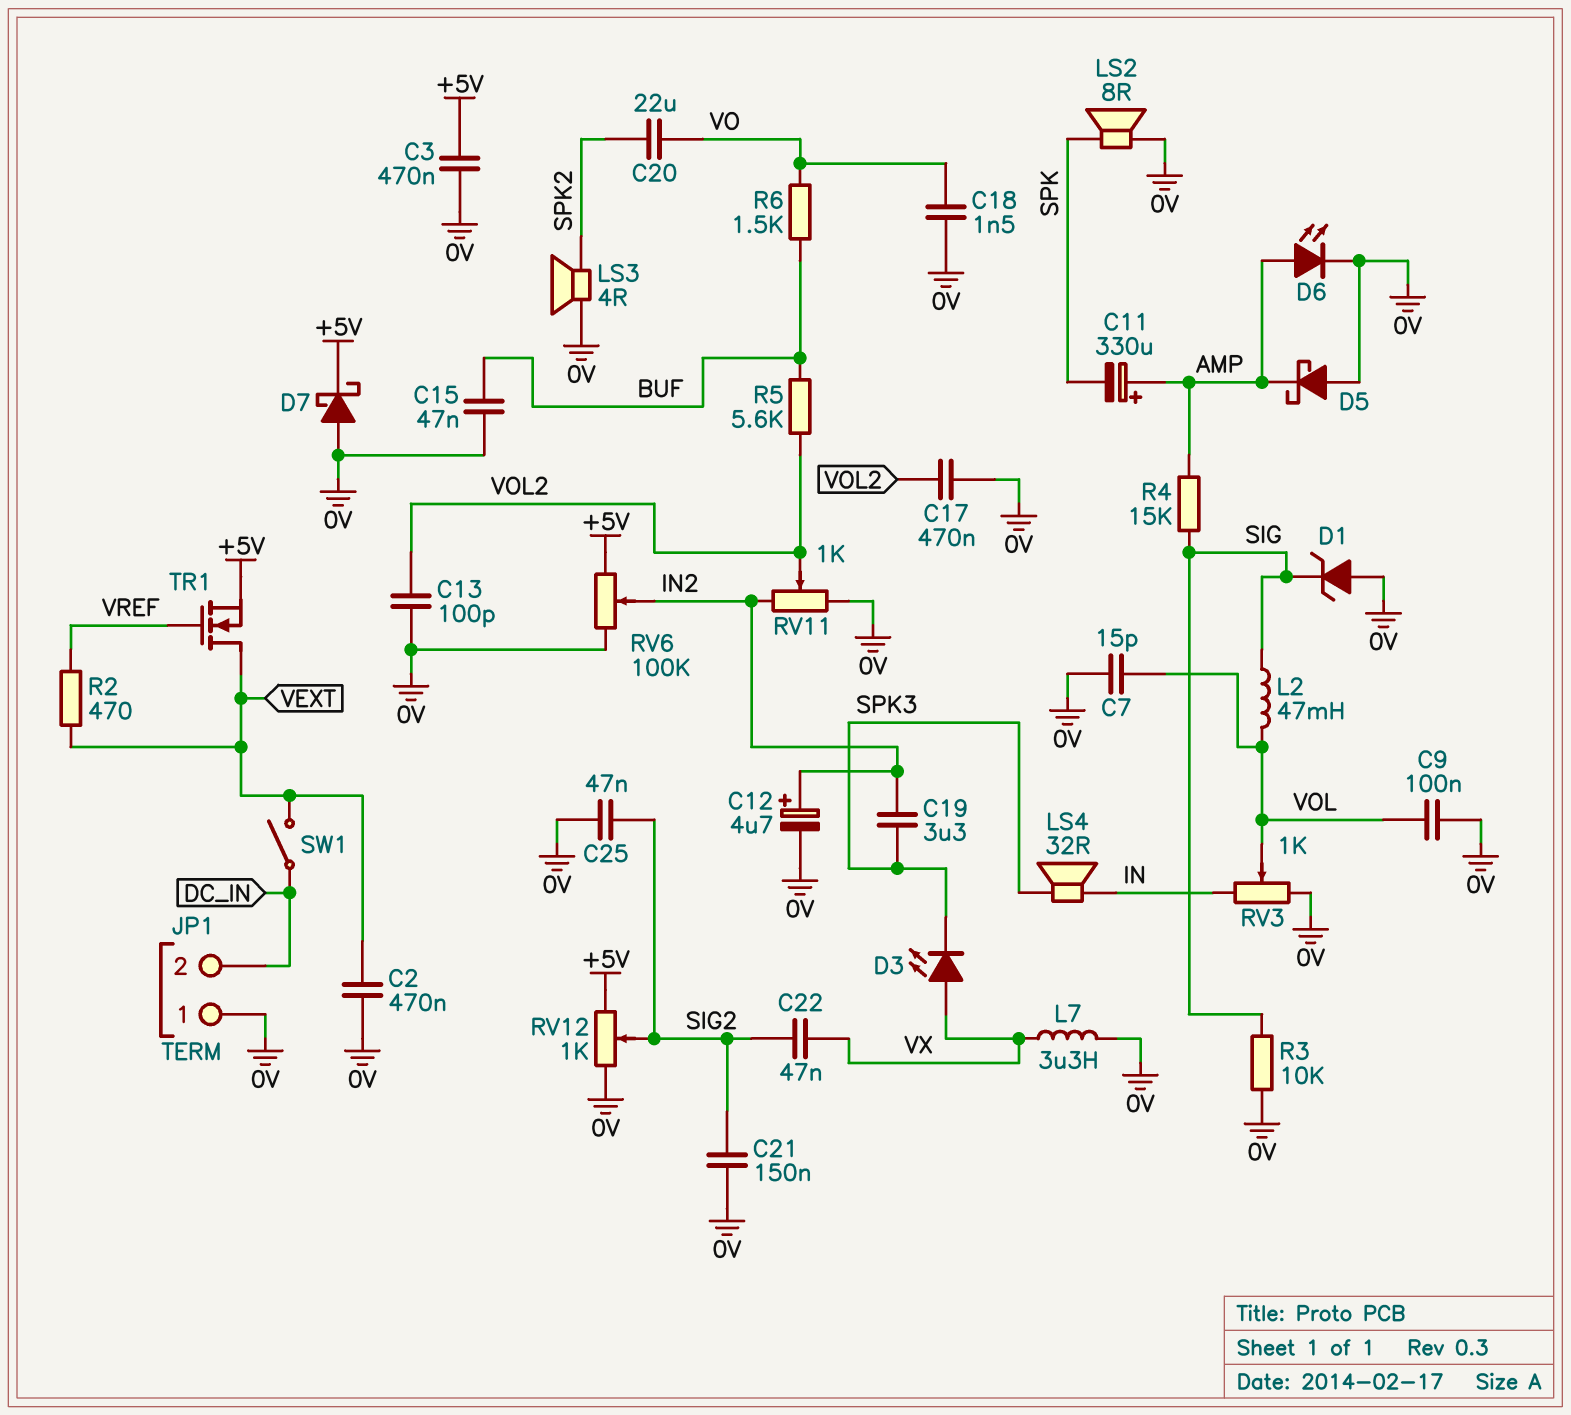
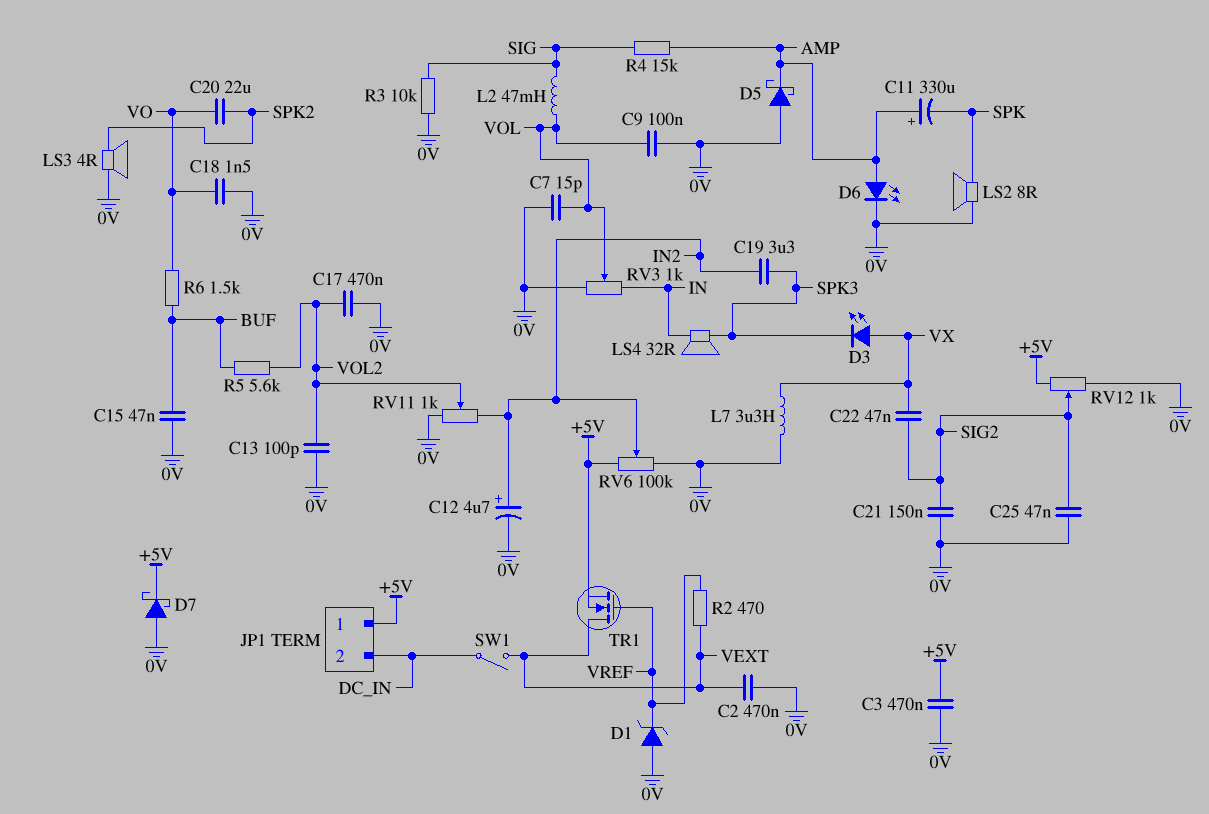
D1: zener (A 0V, K SIG) -> zener (A 0V, K VREF)
JP1 pin 1: 0V -> +5V

